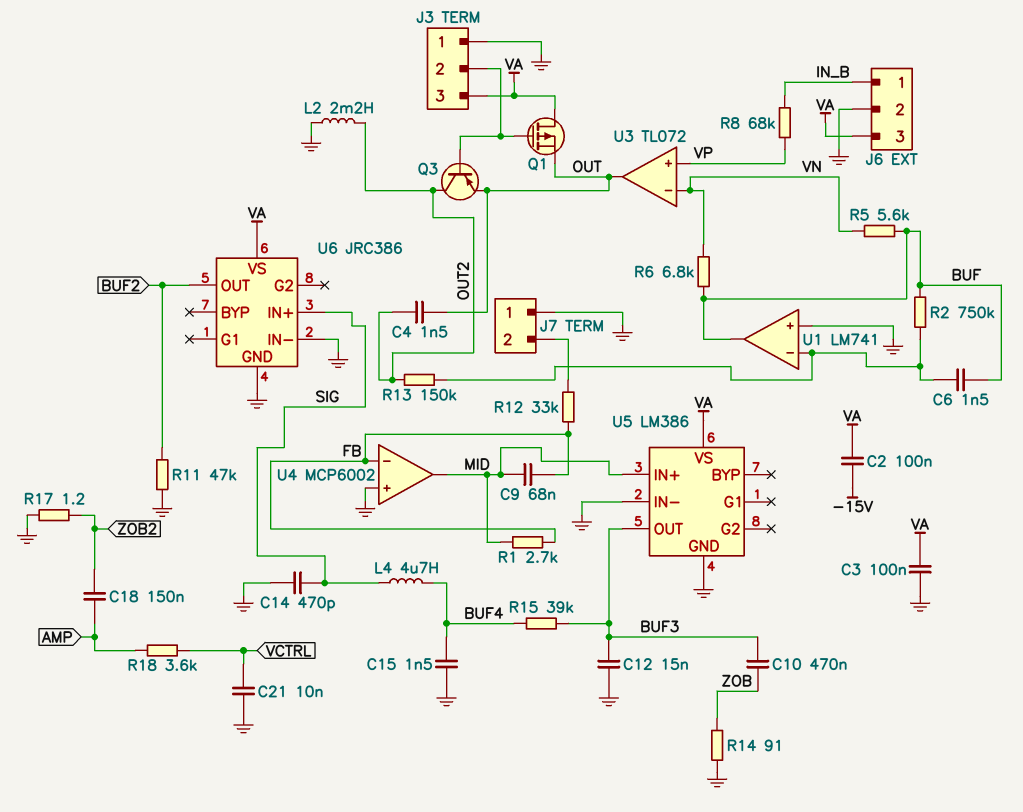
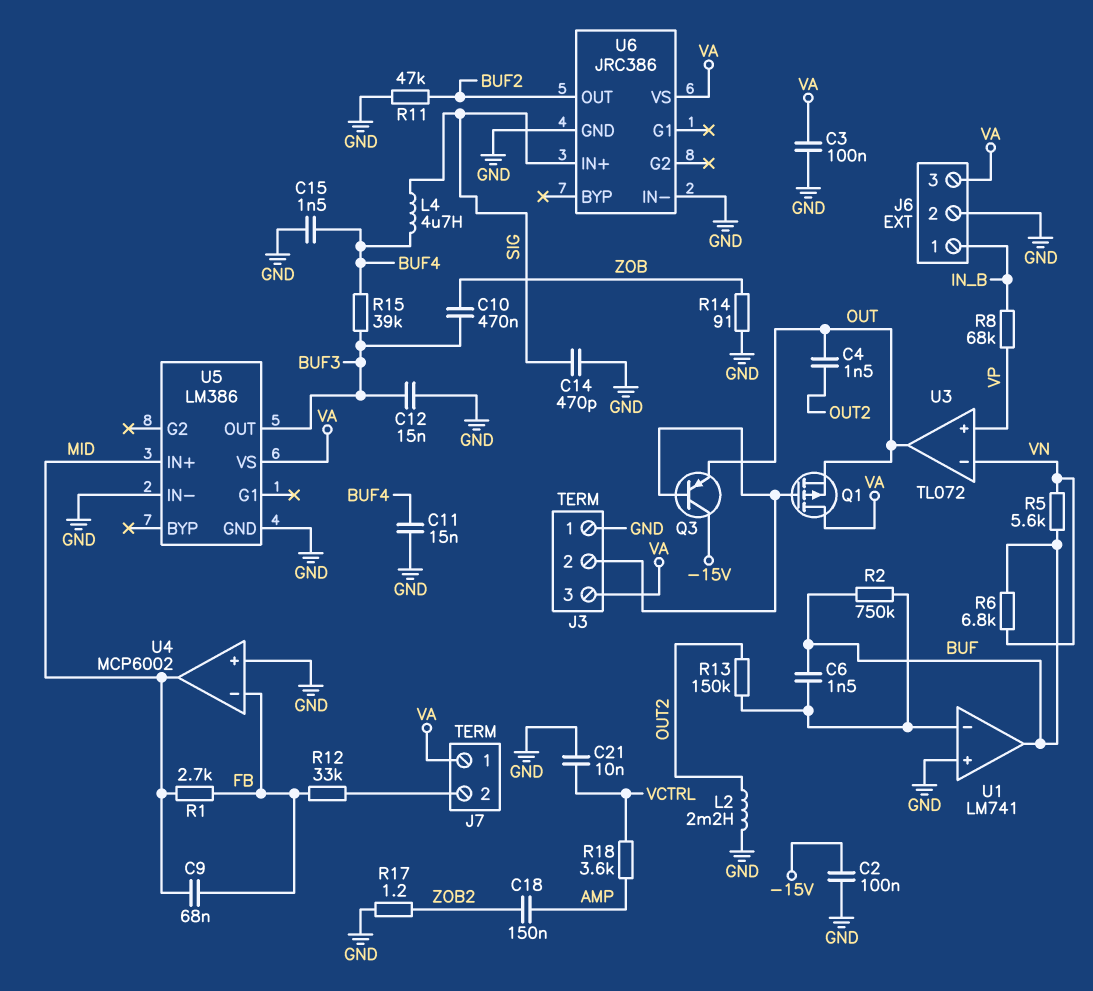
C2: 100nF (-15V, VA) -> 100nF (-15V, GND)
C11: none -> 15nF (BUF4, GND)
J7 pin 1: GND -> VA
Q3: PNP (B J3/2, C OUT2, E OUT) -> PNP (B J3/2, C -15V, E OUT)

